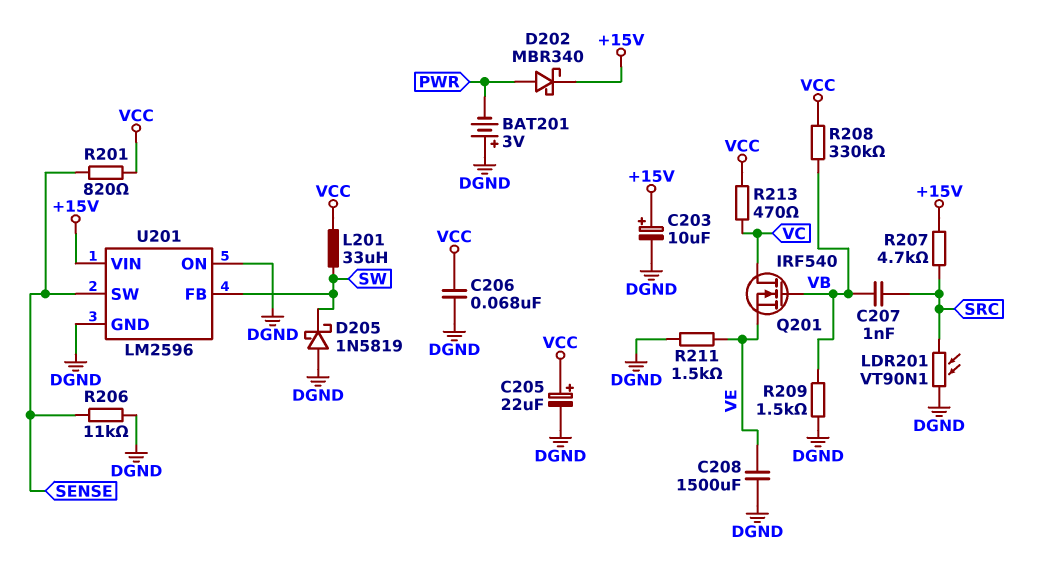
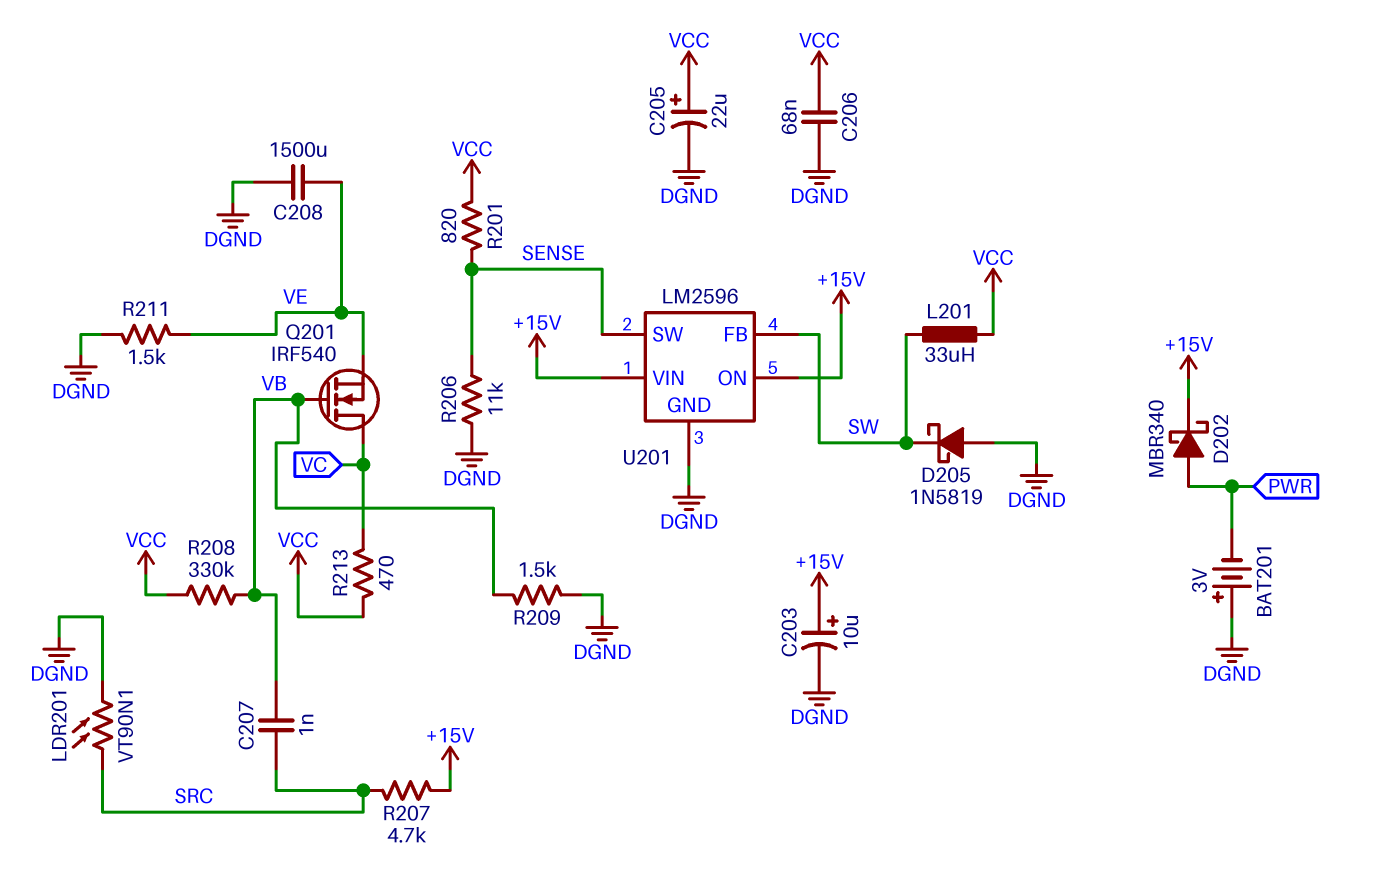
U201 pin ON: DGND -> +15V

